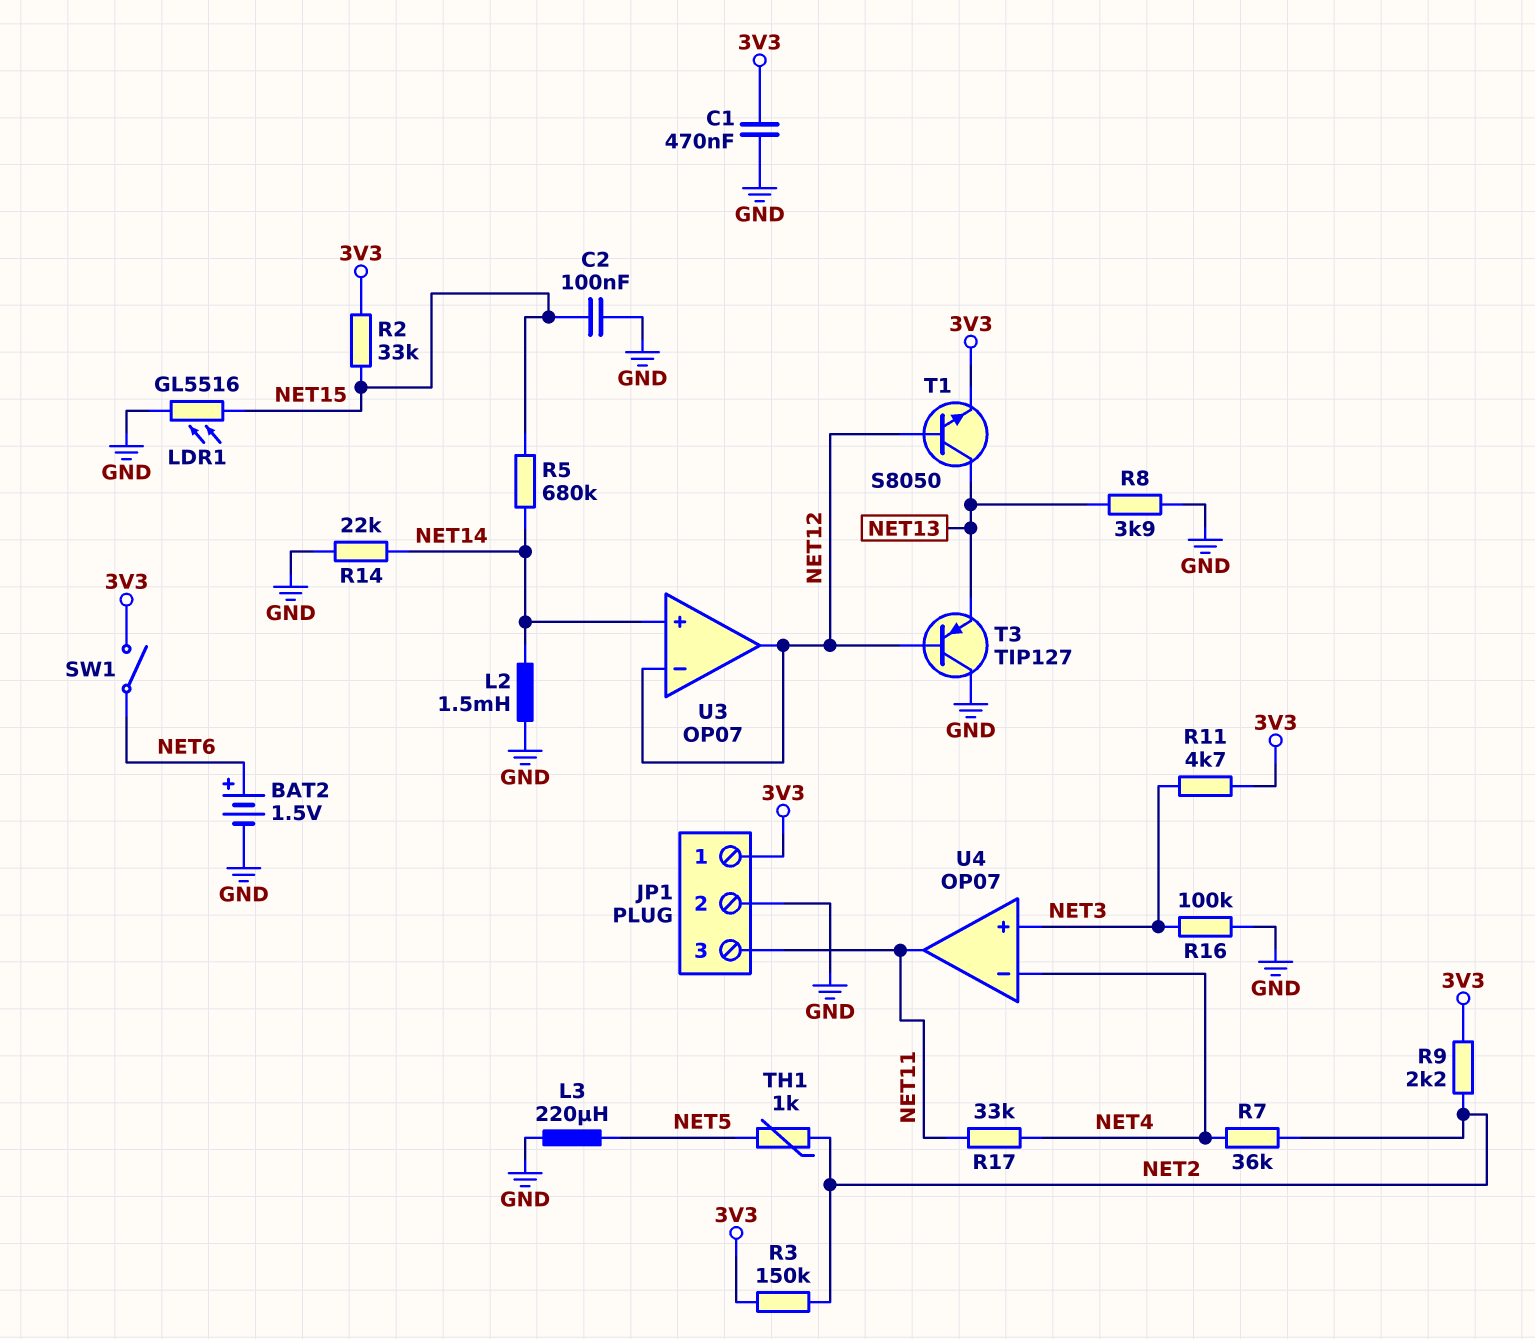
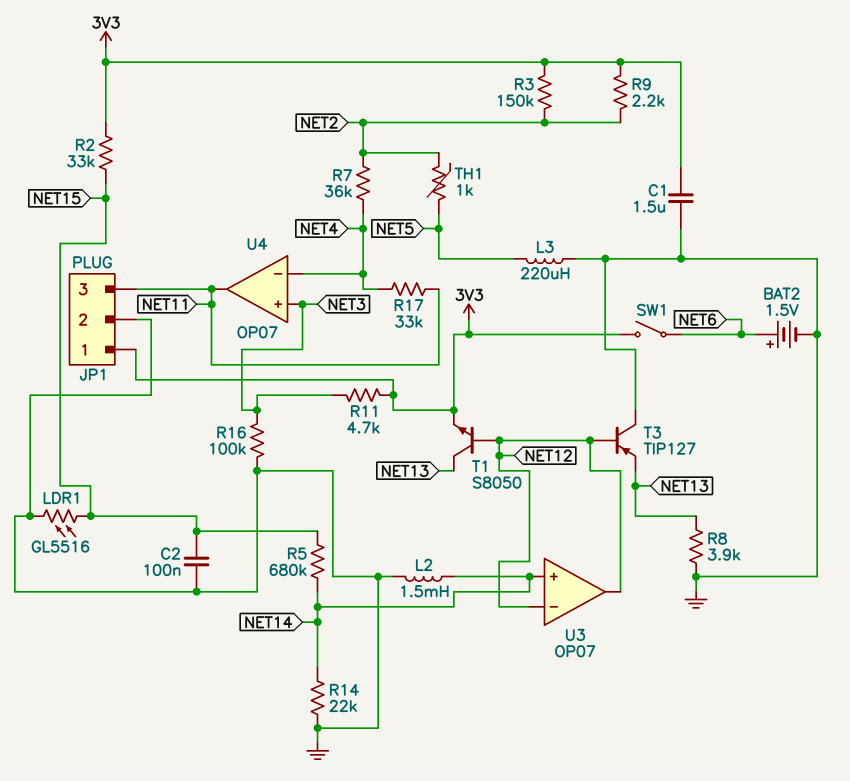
C1: 470nF (3V3, GND) -> 1.5uF (3V3, GND)

